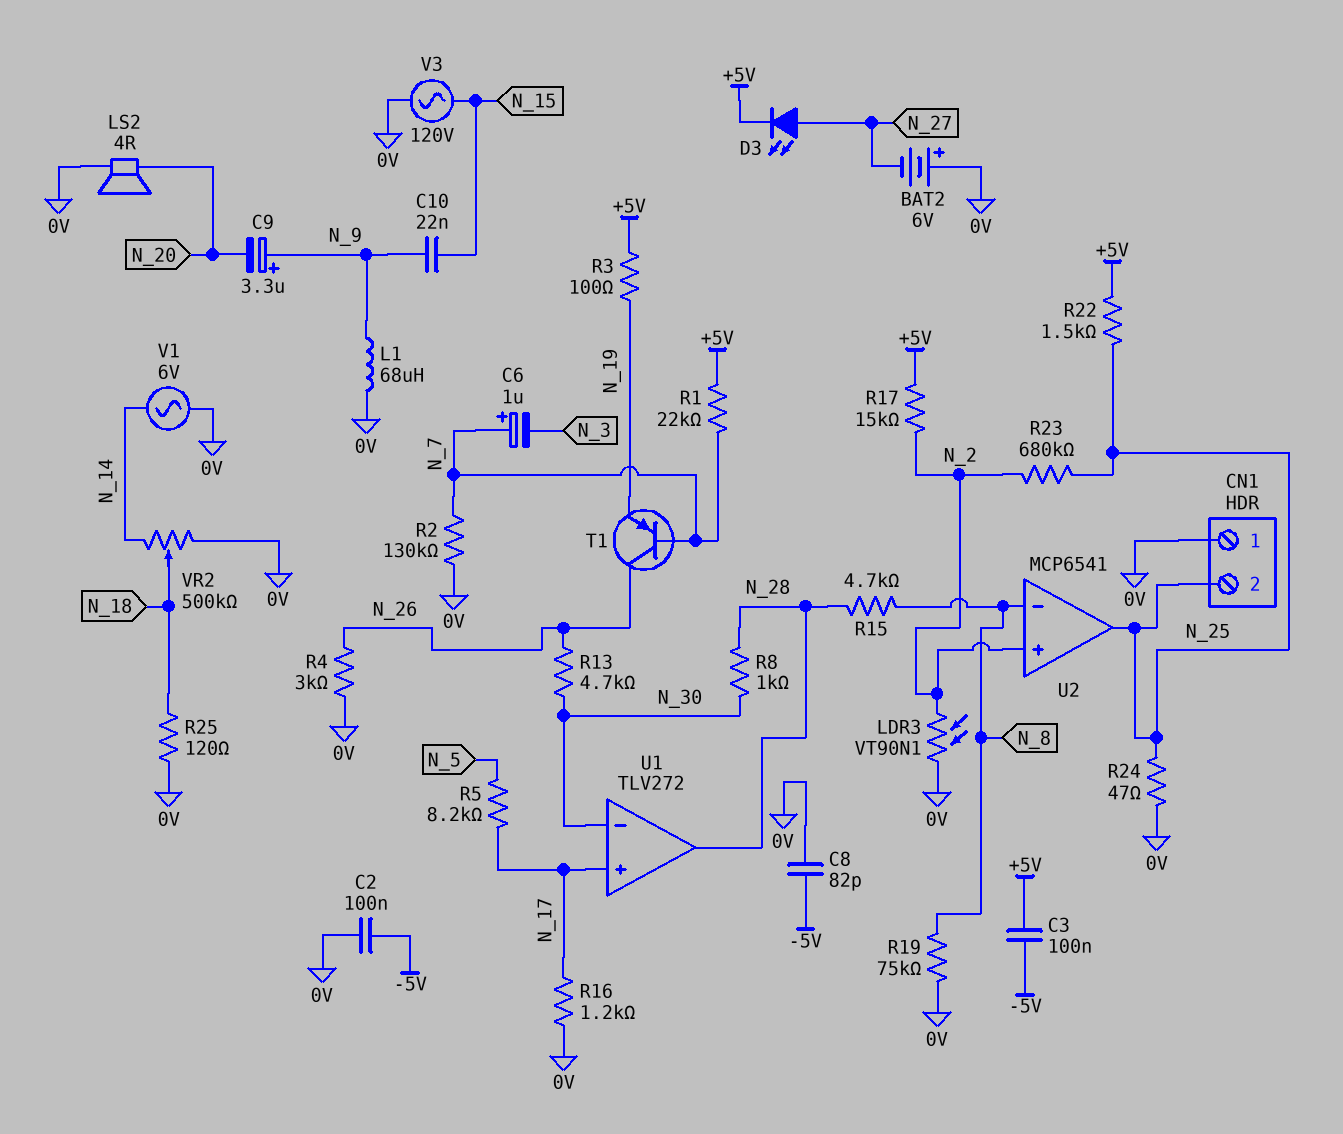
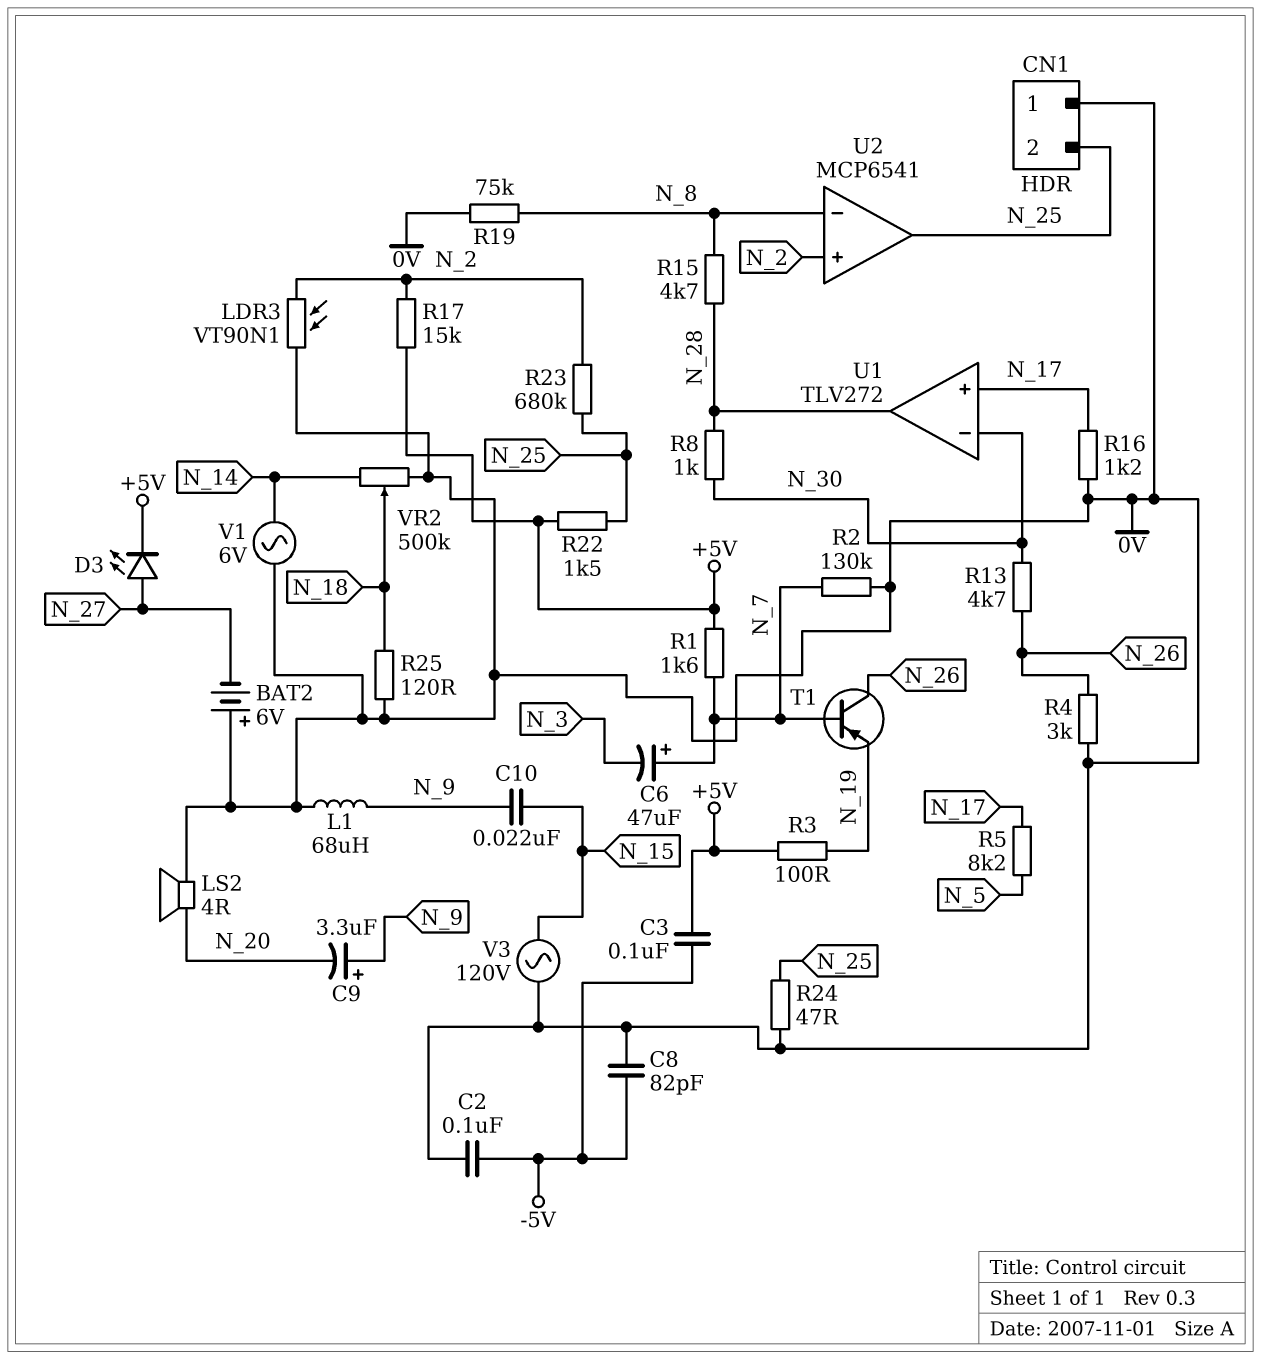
C6: 1uF (plus N_7, minus N_3) -> 47uF (plus N_7, minus N_3)
R1: 22k (+5V, N_7) -> 1.6k (+5V, N_7)

